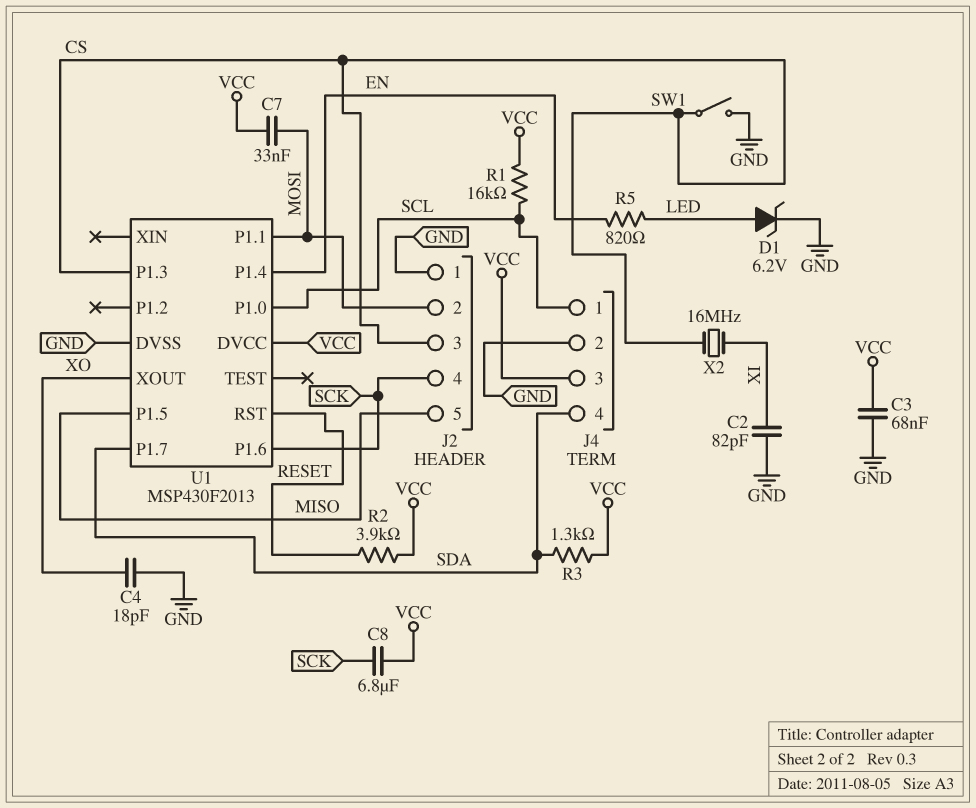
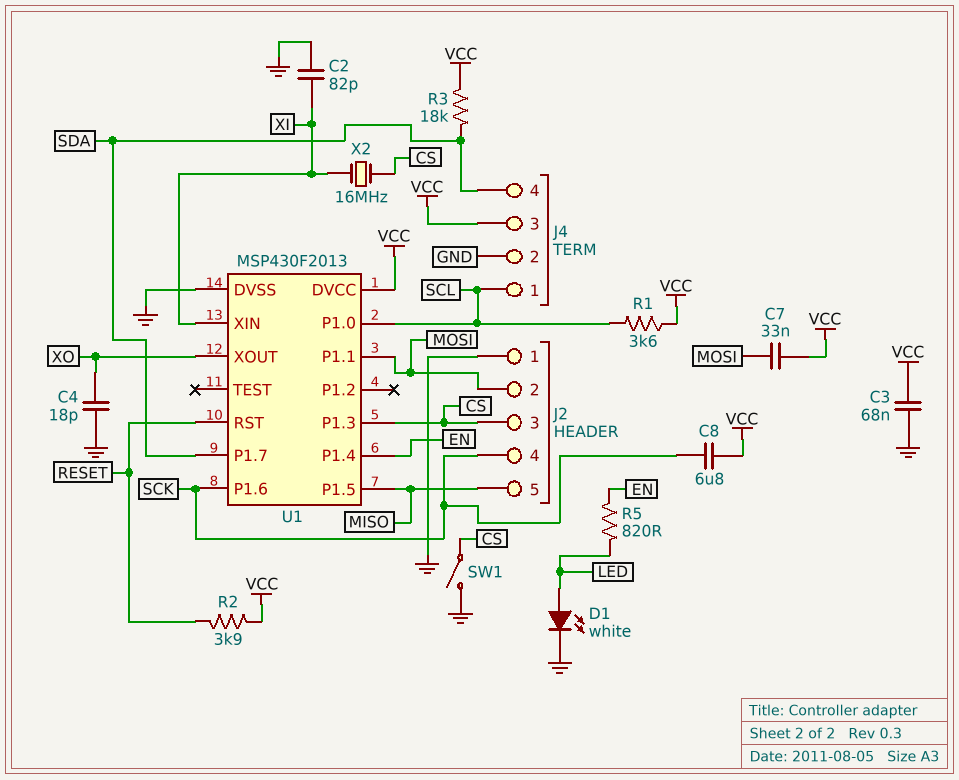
D1: zener 6.2V (A LED, K GND) -> LED white (A LED, K GND)
R1: 16k (SCL, VCC) -> 3.6k (SCL, VCC)
R3: 1.3k (SDA, VCC) -> 18k (SDA, VCC)
U1 pin XIN: none -> XI

